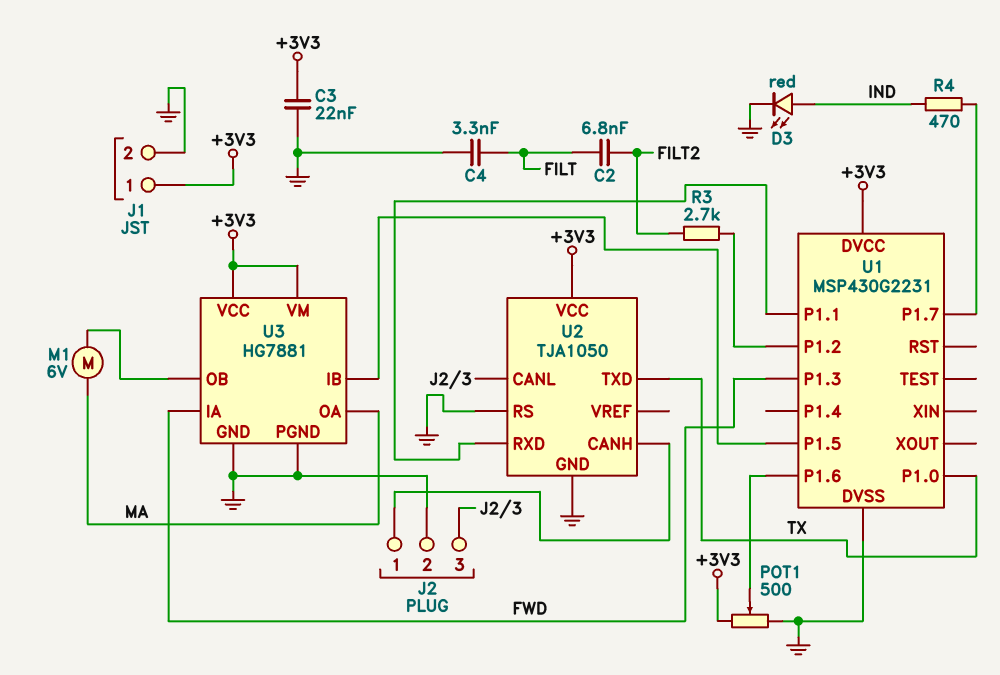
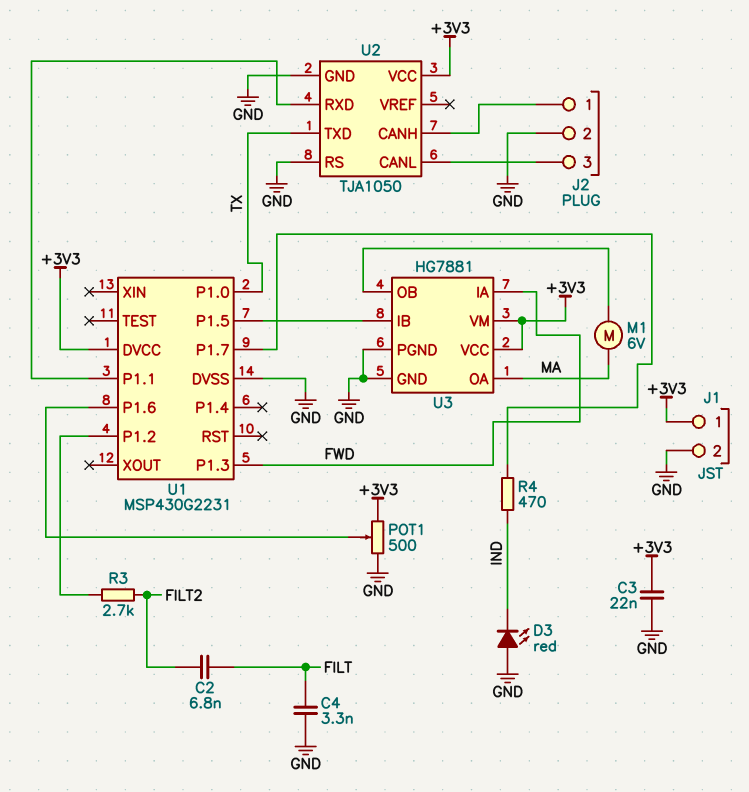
D3: LED red (A IND, K GND) -> LED red (A GND, K IND)

